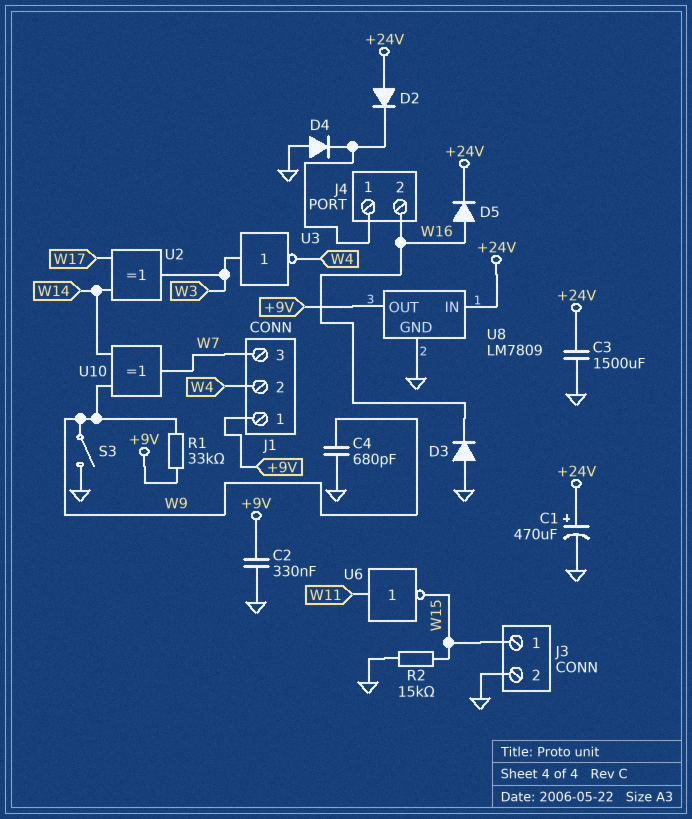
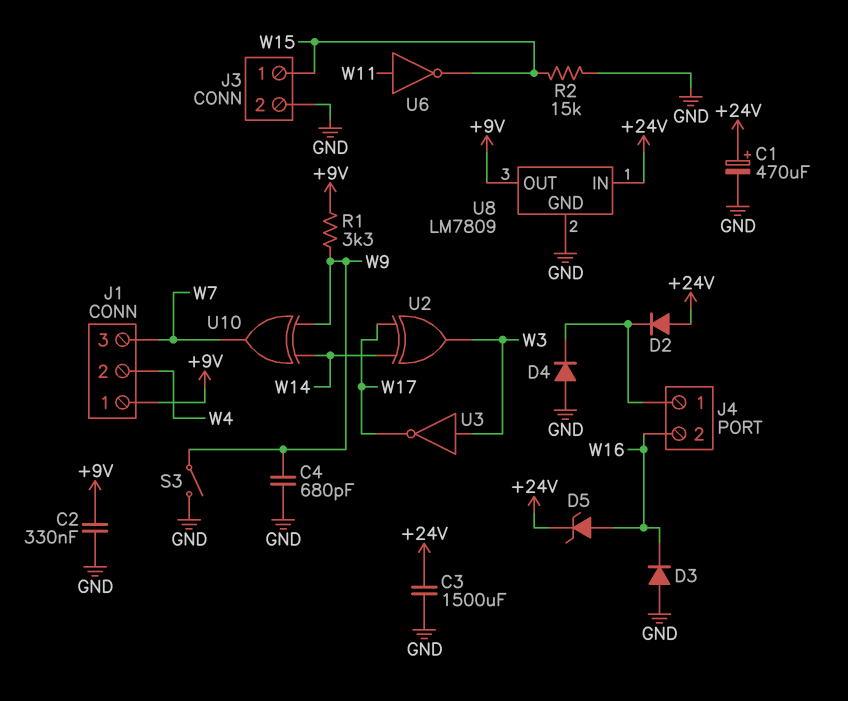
D5: diode (A W16, K +24V) -> zener (A W16, K +24V)
R1: 33k (+9V, W9) -> 3.3k (+9V, W9)
U3: NOT (in W3, out W4) -> NOT (in W3, out W17)

